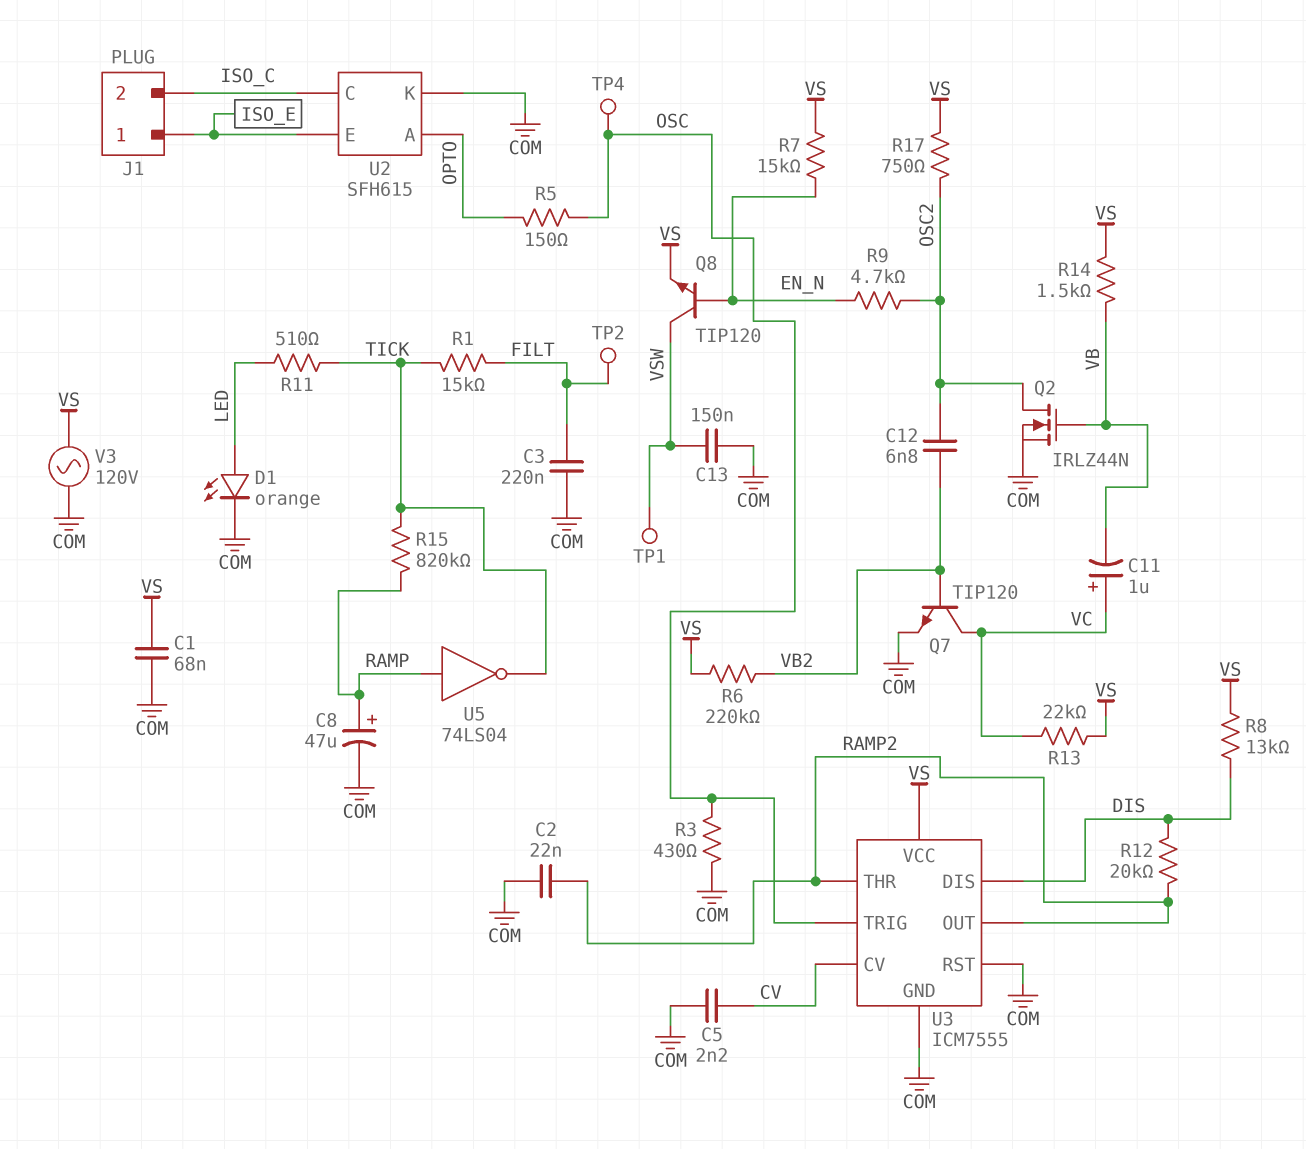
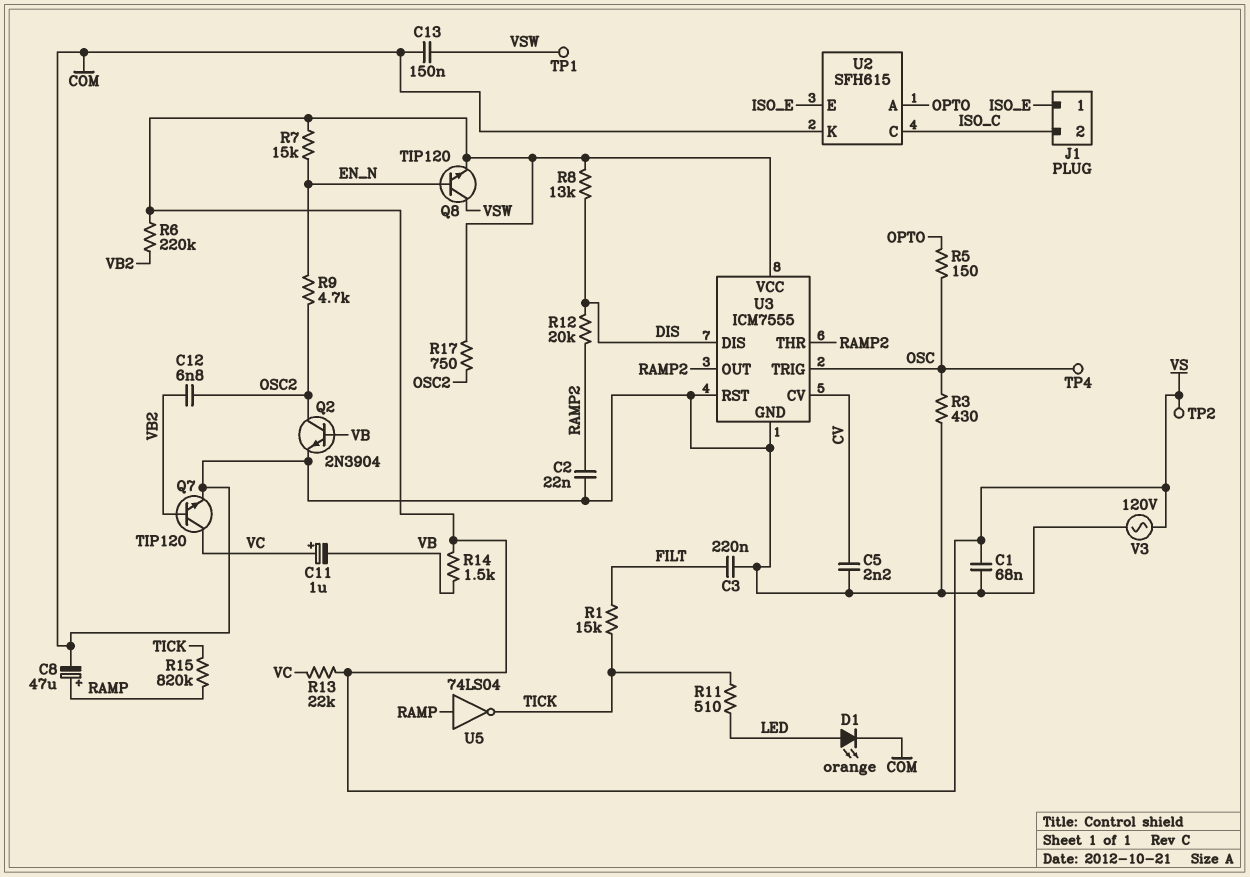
Q2: NMOS IRLZ44N (G VB, D OSC2, S COM) -> NPN 2N3904 (B VB, C OSC2, E COM)
TP2: test point (FILT) -> test point (VS)

